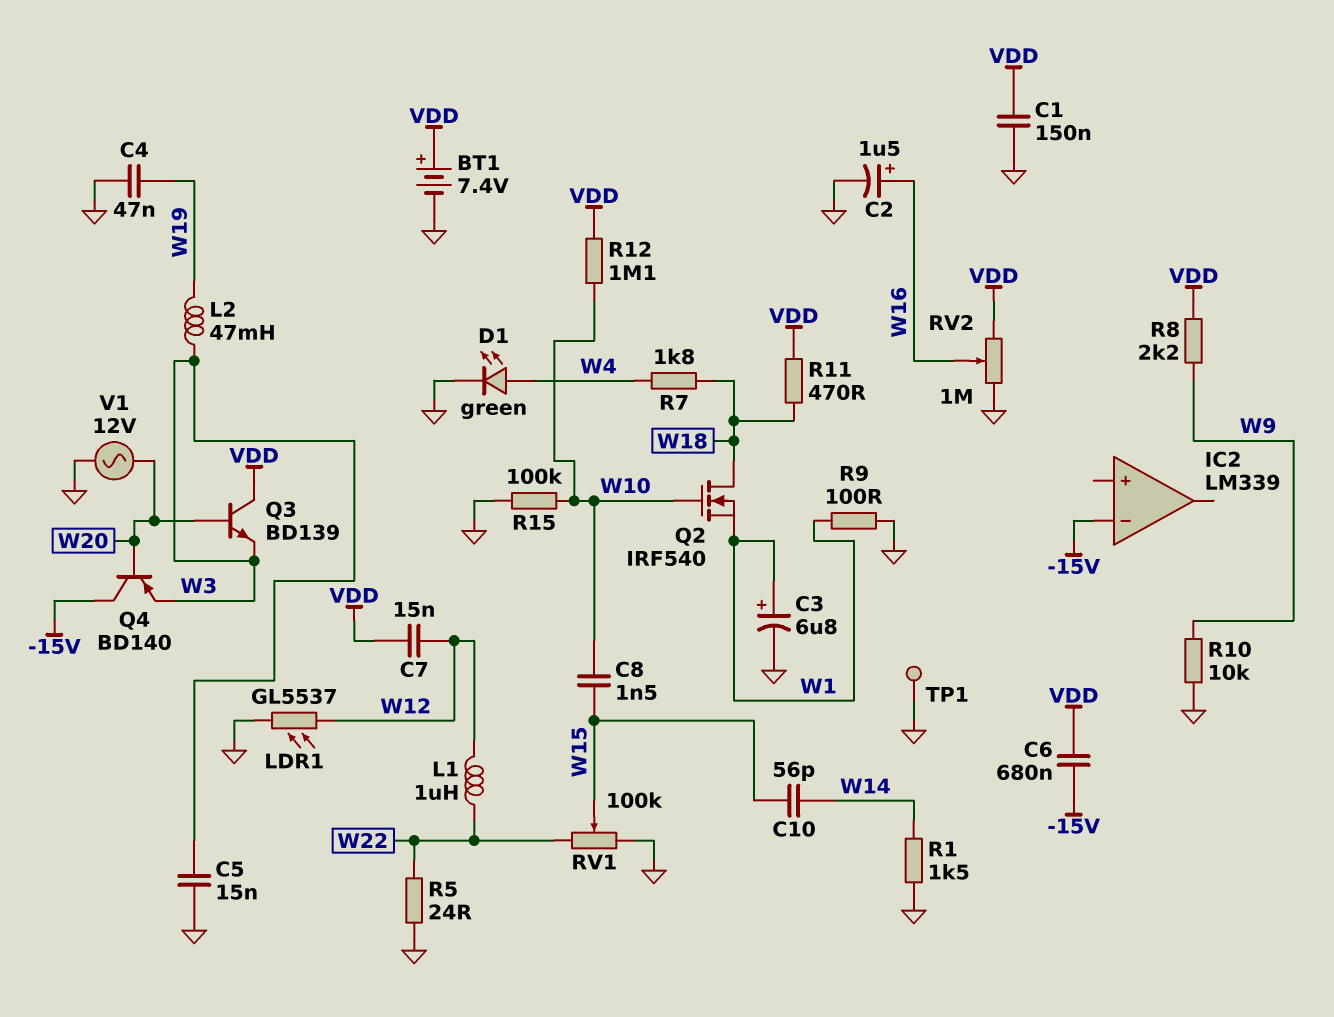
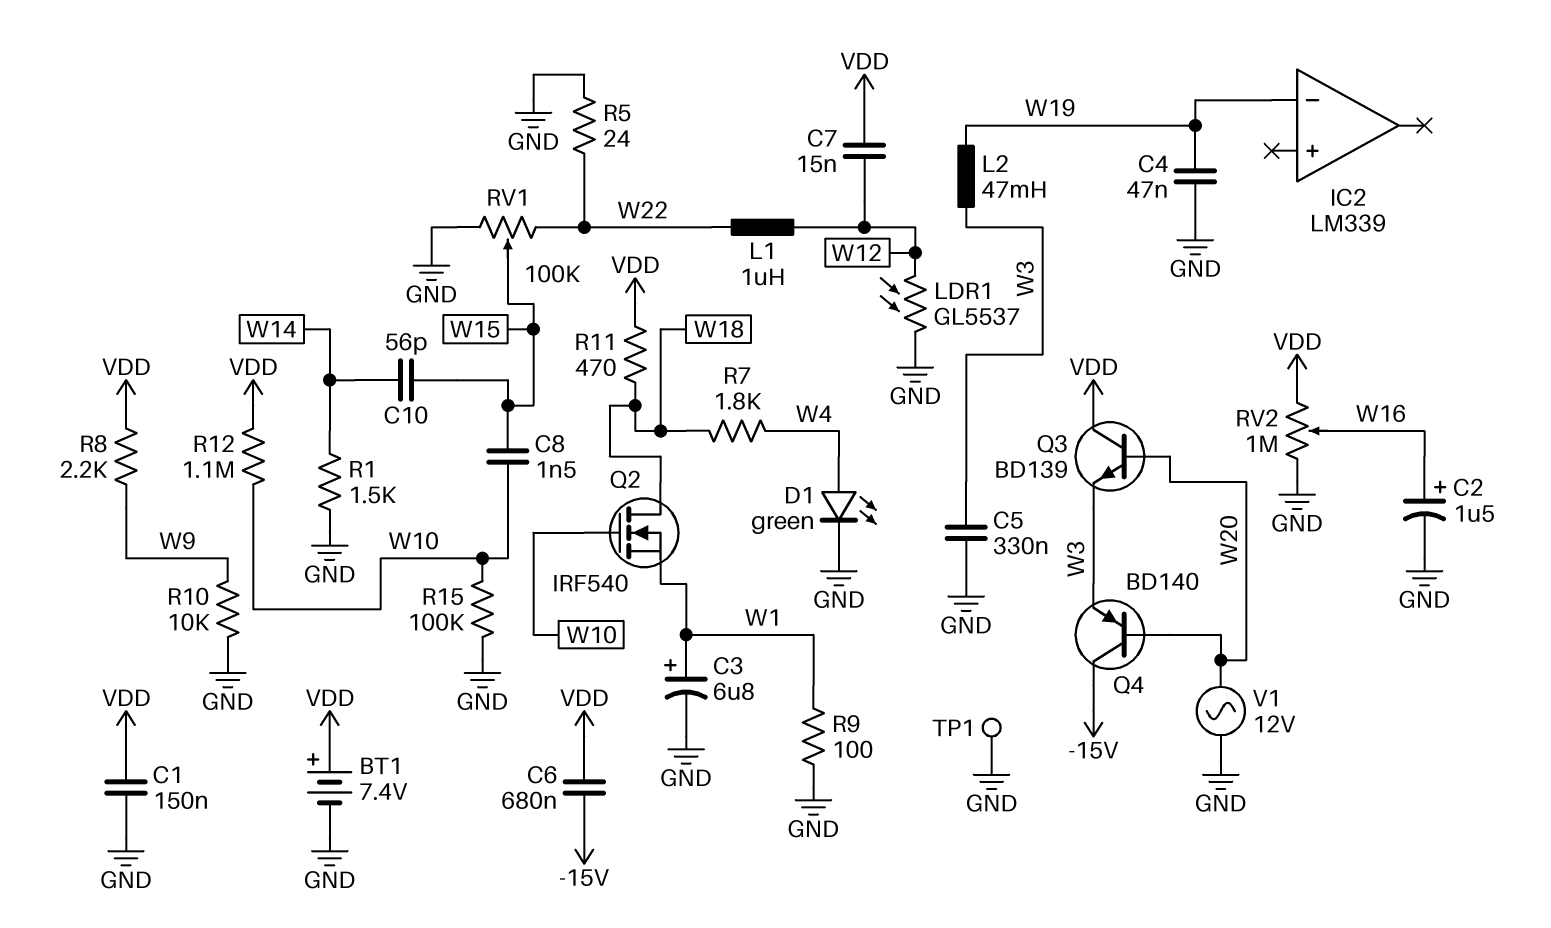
C5: 15nF (GND, W3) -> 330nF (GND, W3)
IC2 pin in-: -15V -> W19

